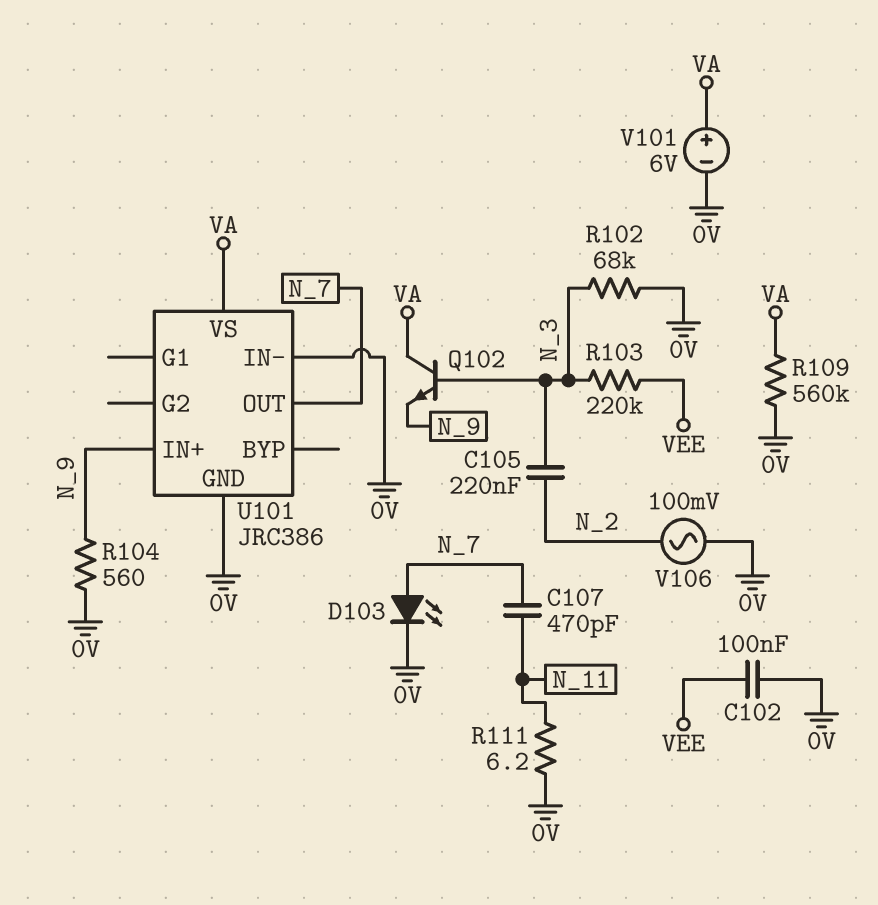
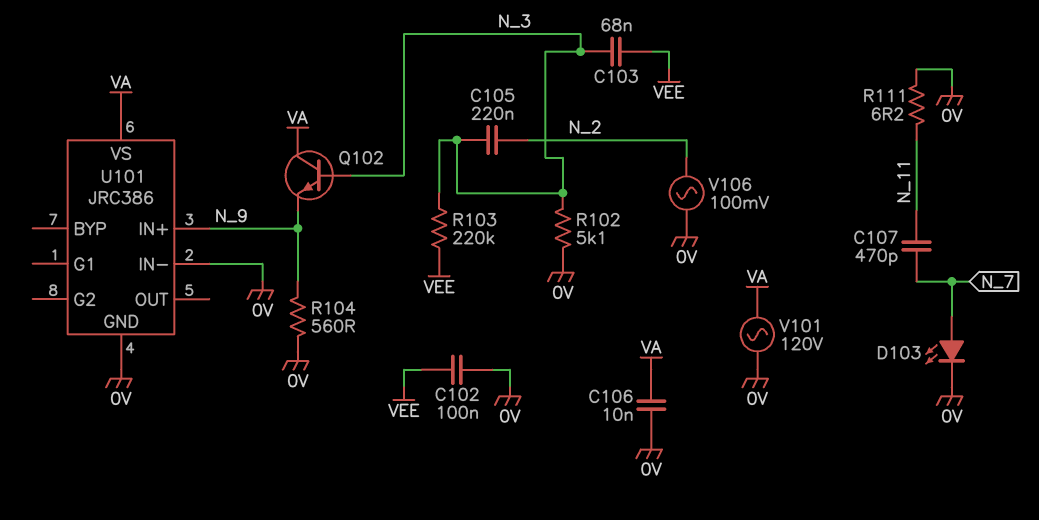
C103: none -> 68nF (N_3, VEE)
C106: none -> 10nF (0V, VA)
R102: 68k (0V, N_3) -> 5.1k (0V, N_3)
R109: 560k (0V, VA) -> none
U101 pin OUT: N_7 -> none
V101: 6V (plus VA, minus 0V) -> AC 120V (0V, VA)

